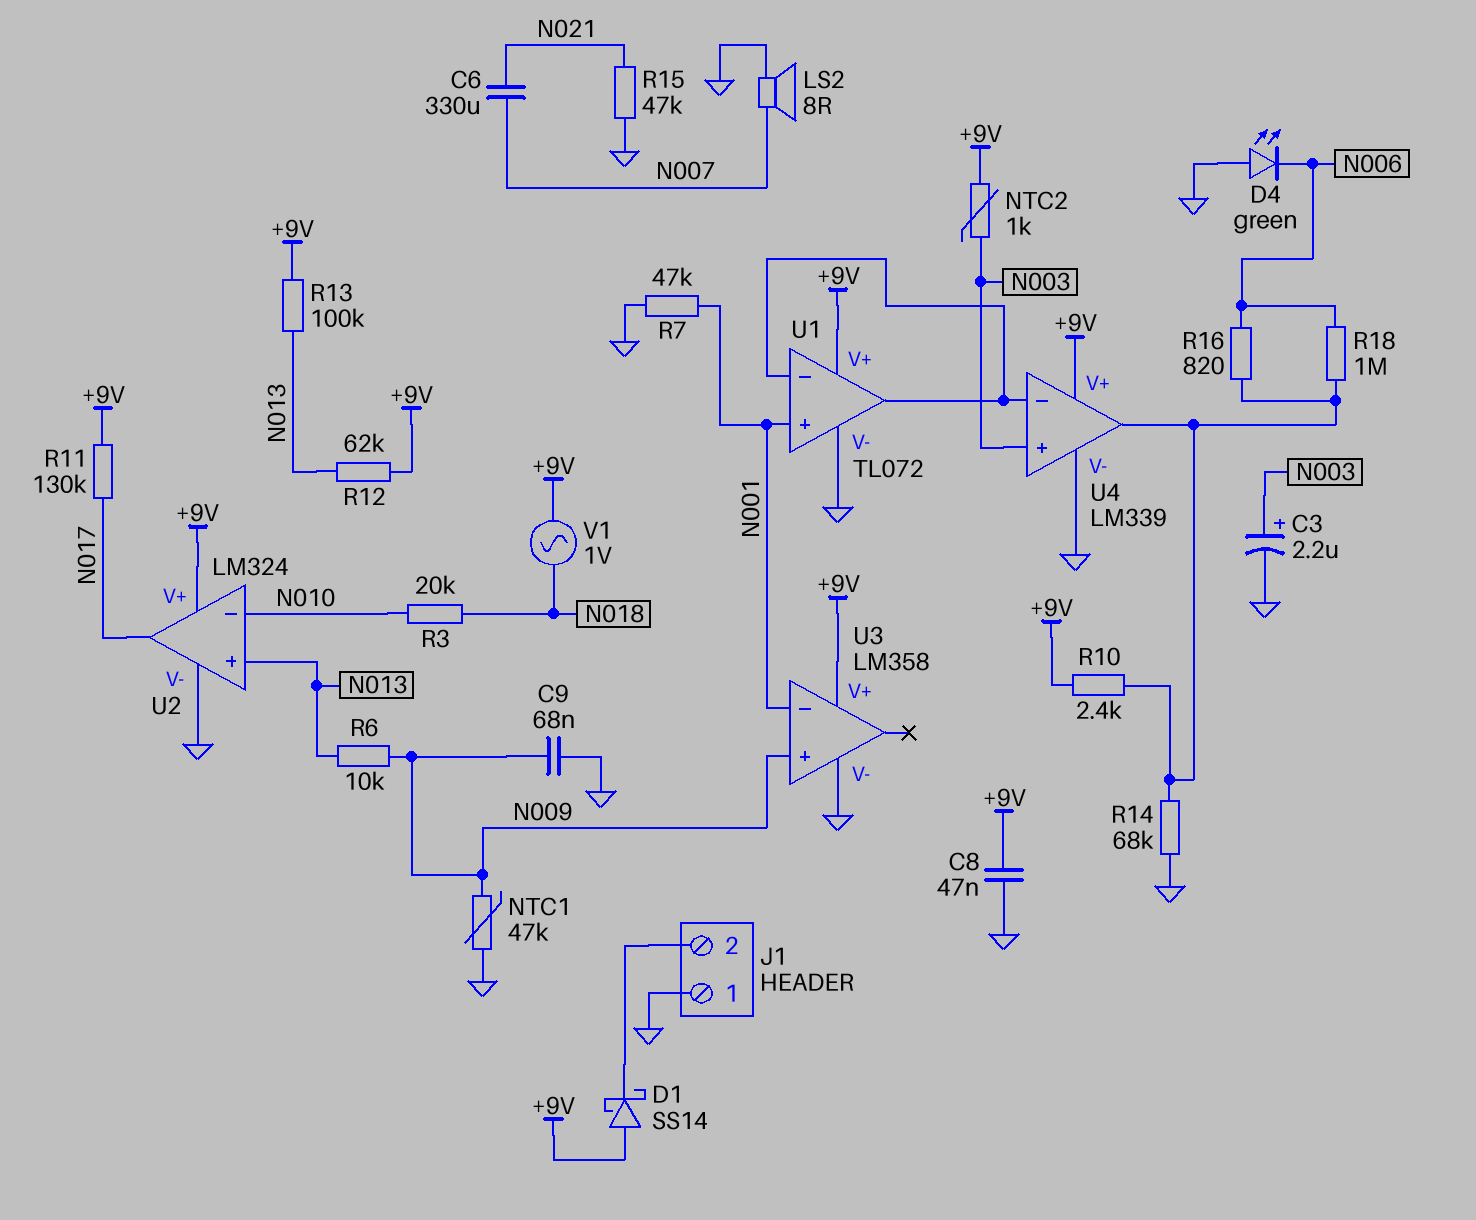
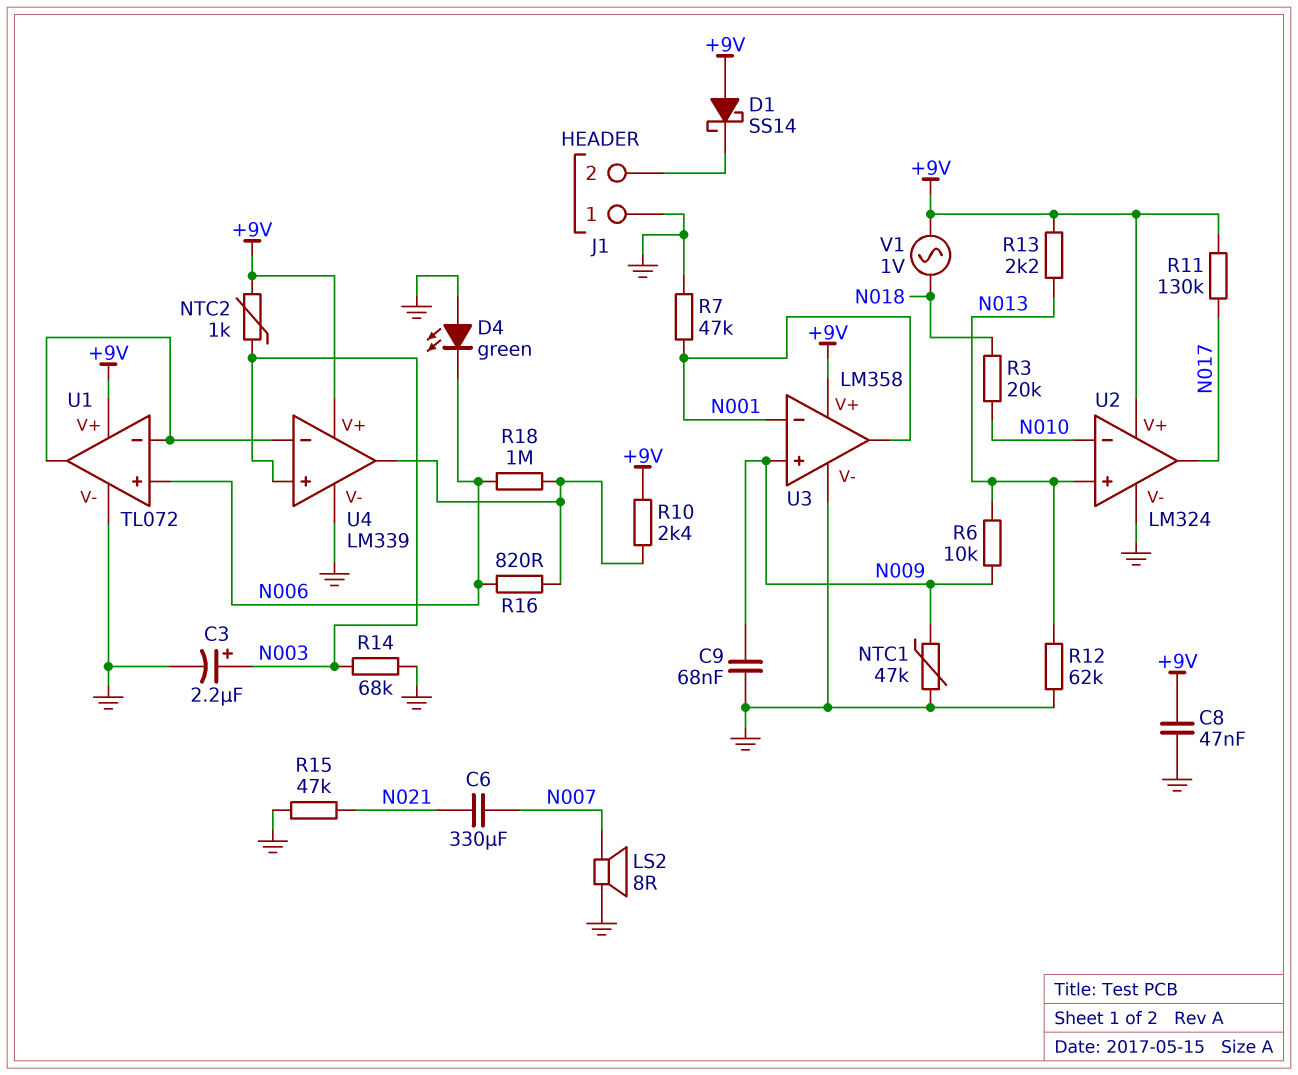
R12: 62k (+9V, N013) -> 62k (GND, N013)
R13: 100k (+9V, N013) -> 2.2k (+9V, N013)
R14: 68k (GND, U4/out) -> 68k (GND, N003)
U1 pin in+: N001 -> N006
U3 pin out: none -> N001

